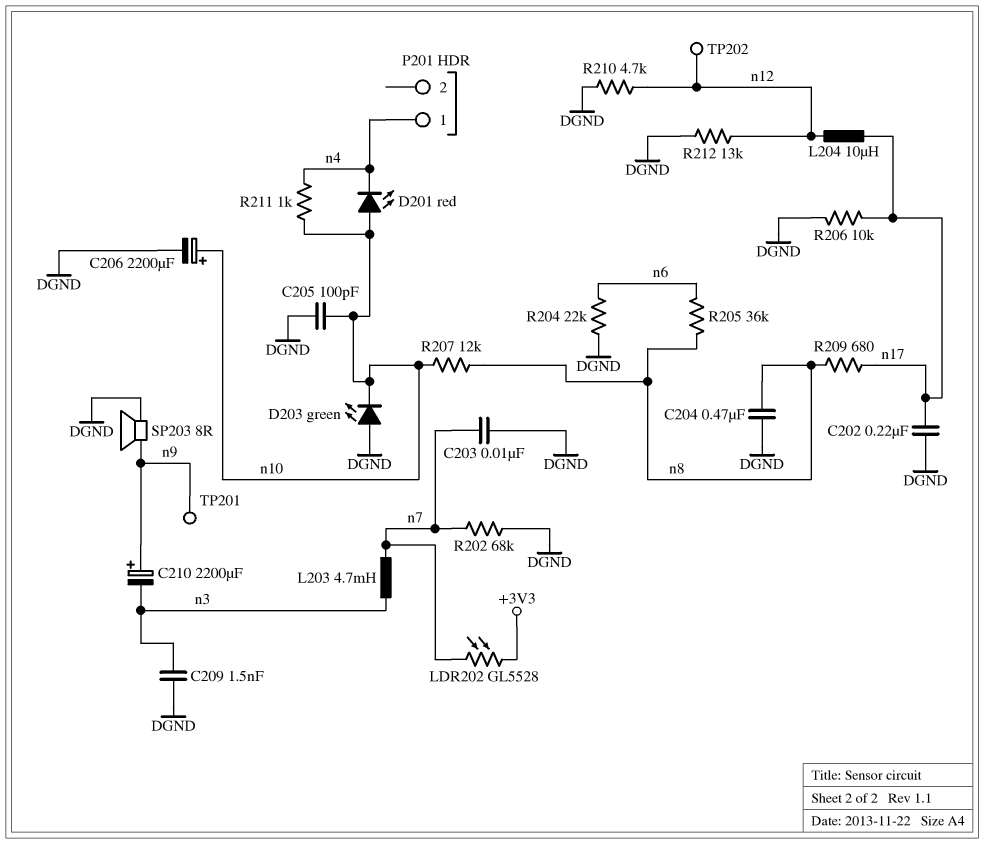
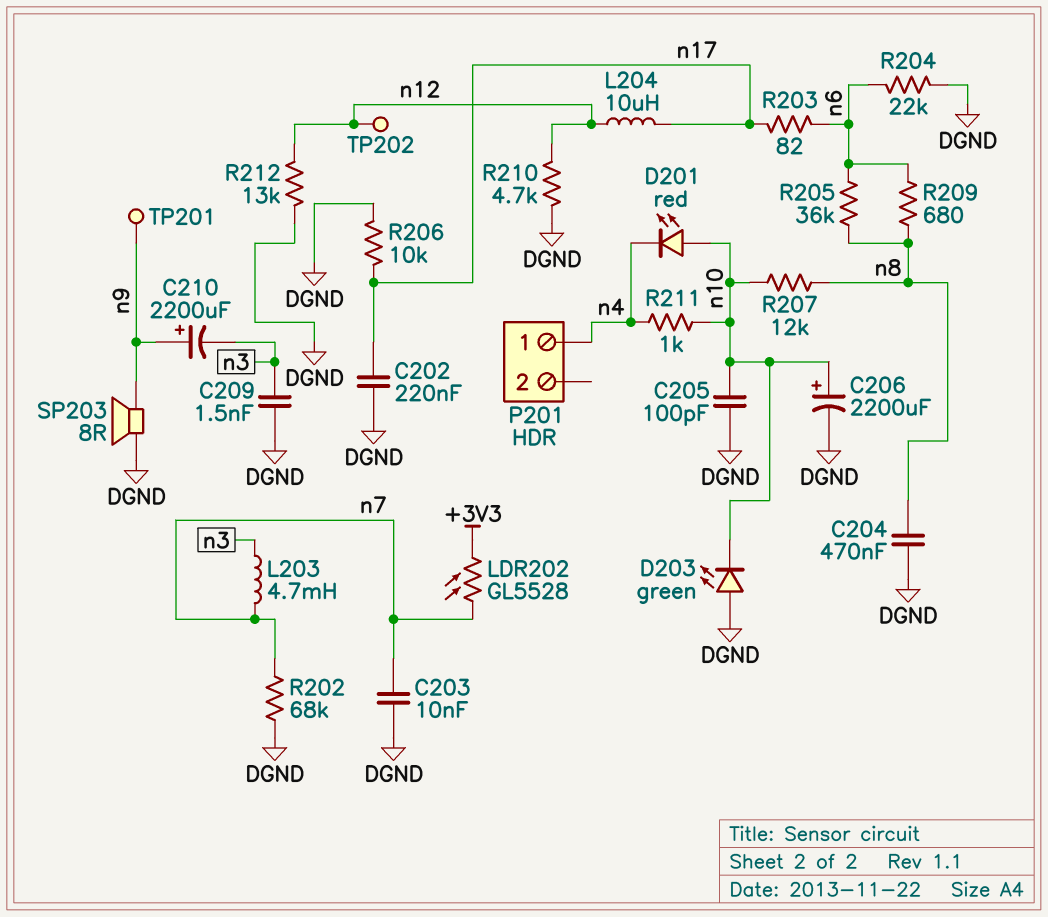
R203: none -> 82 (n6, n17)
R209: 680 (n8, n17) -> 680 (n6, n8)

